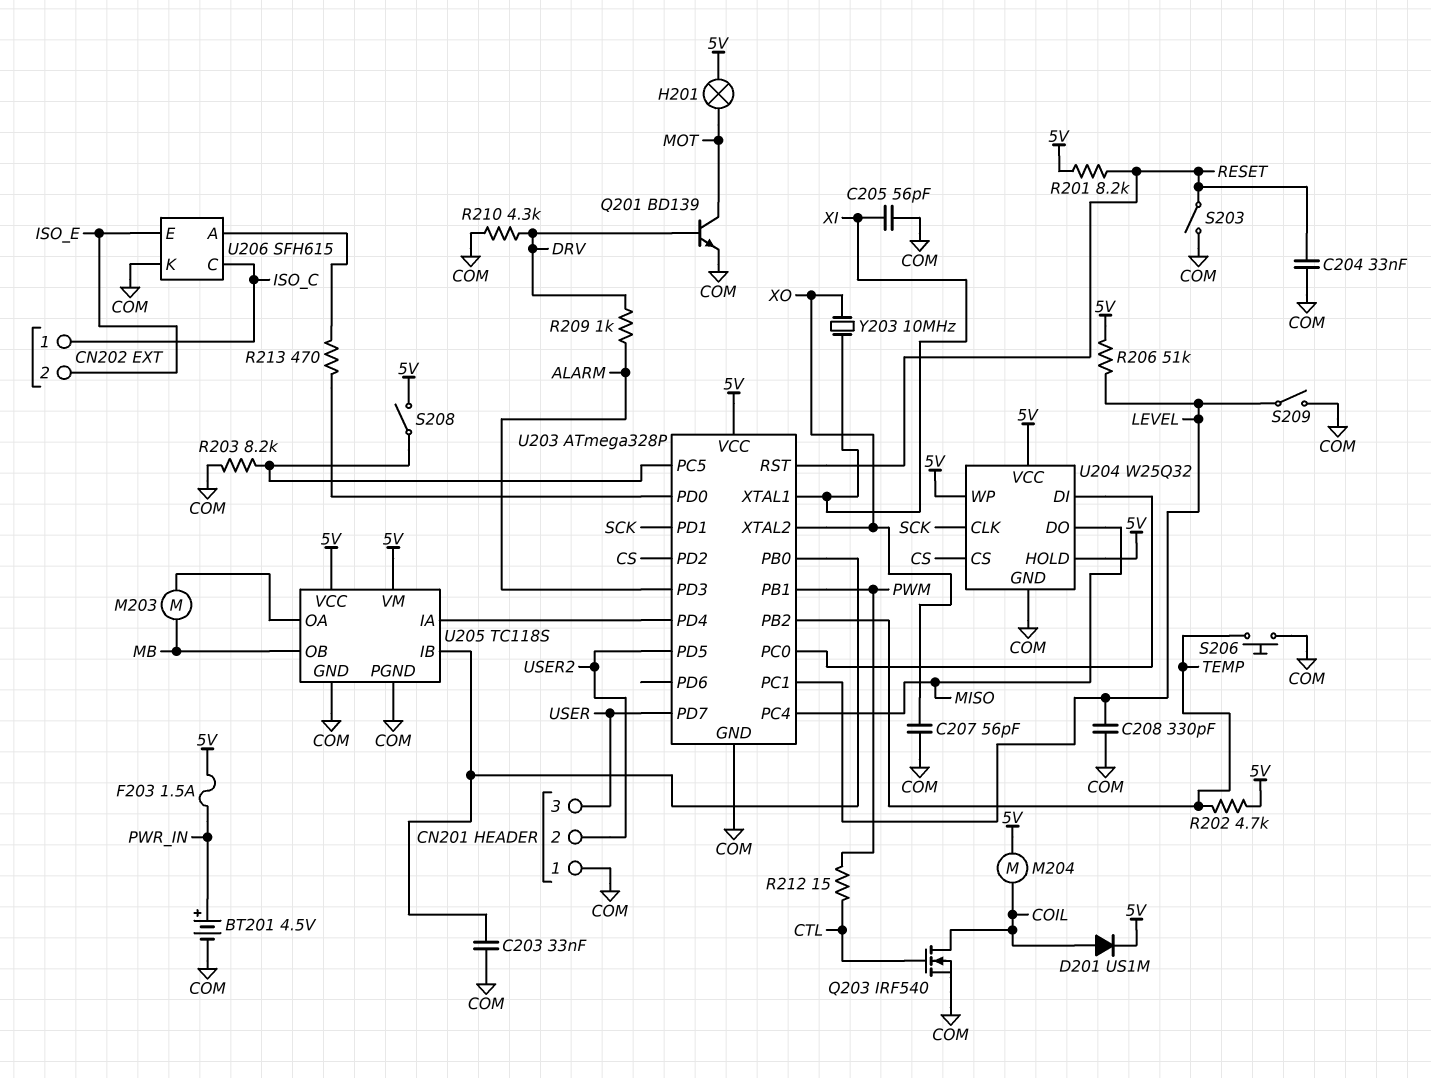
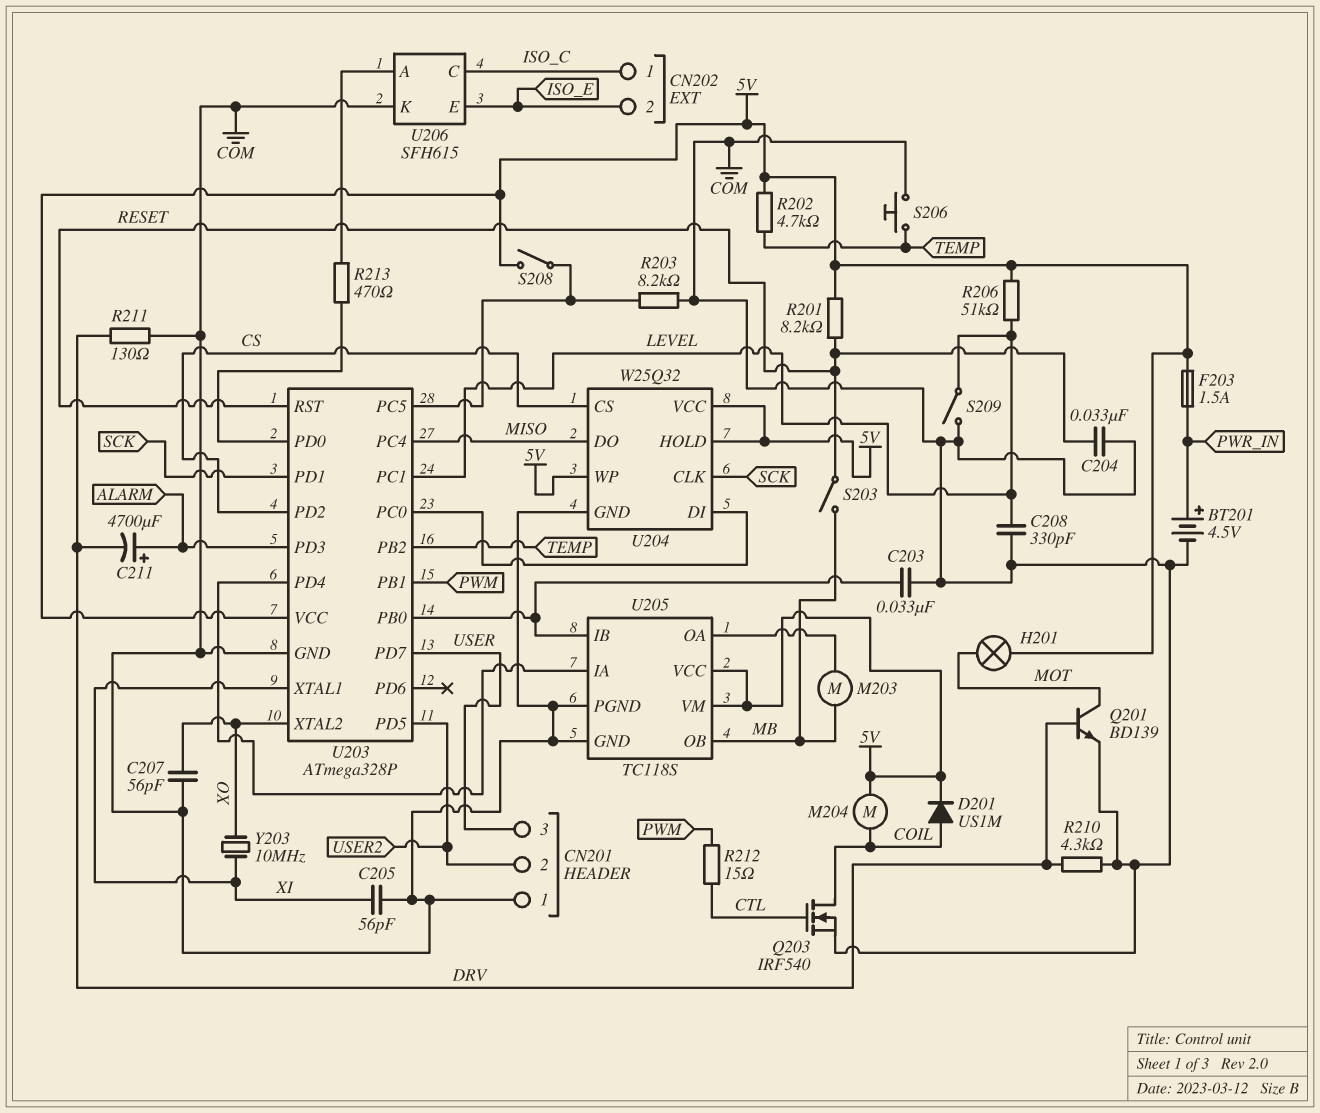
C211: none -> 4700uF (plus ALARM, minus DRV)
R209: 1k (ALARM, DRV) -> none
R211: none -> 130 (COM, DRV)
S203: switch (COM, RESET) -> switch (MB, RESET)

